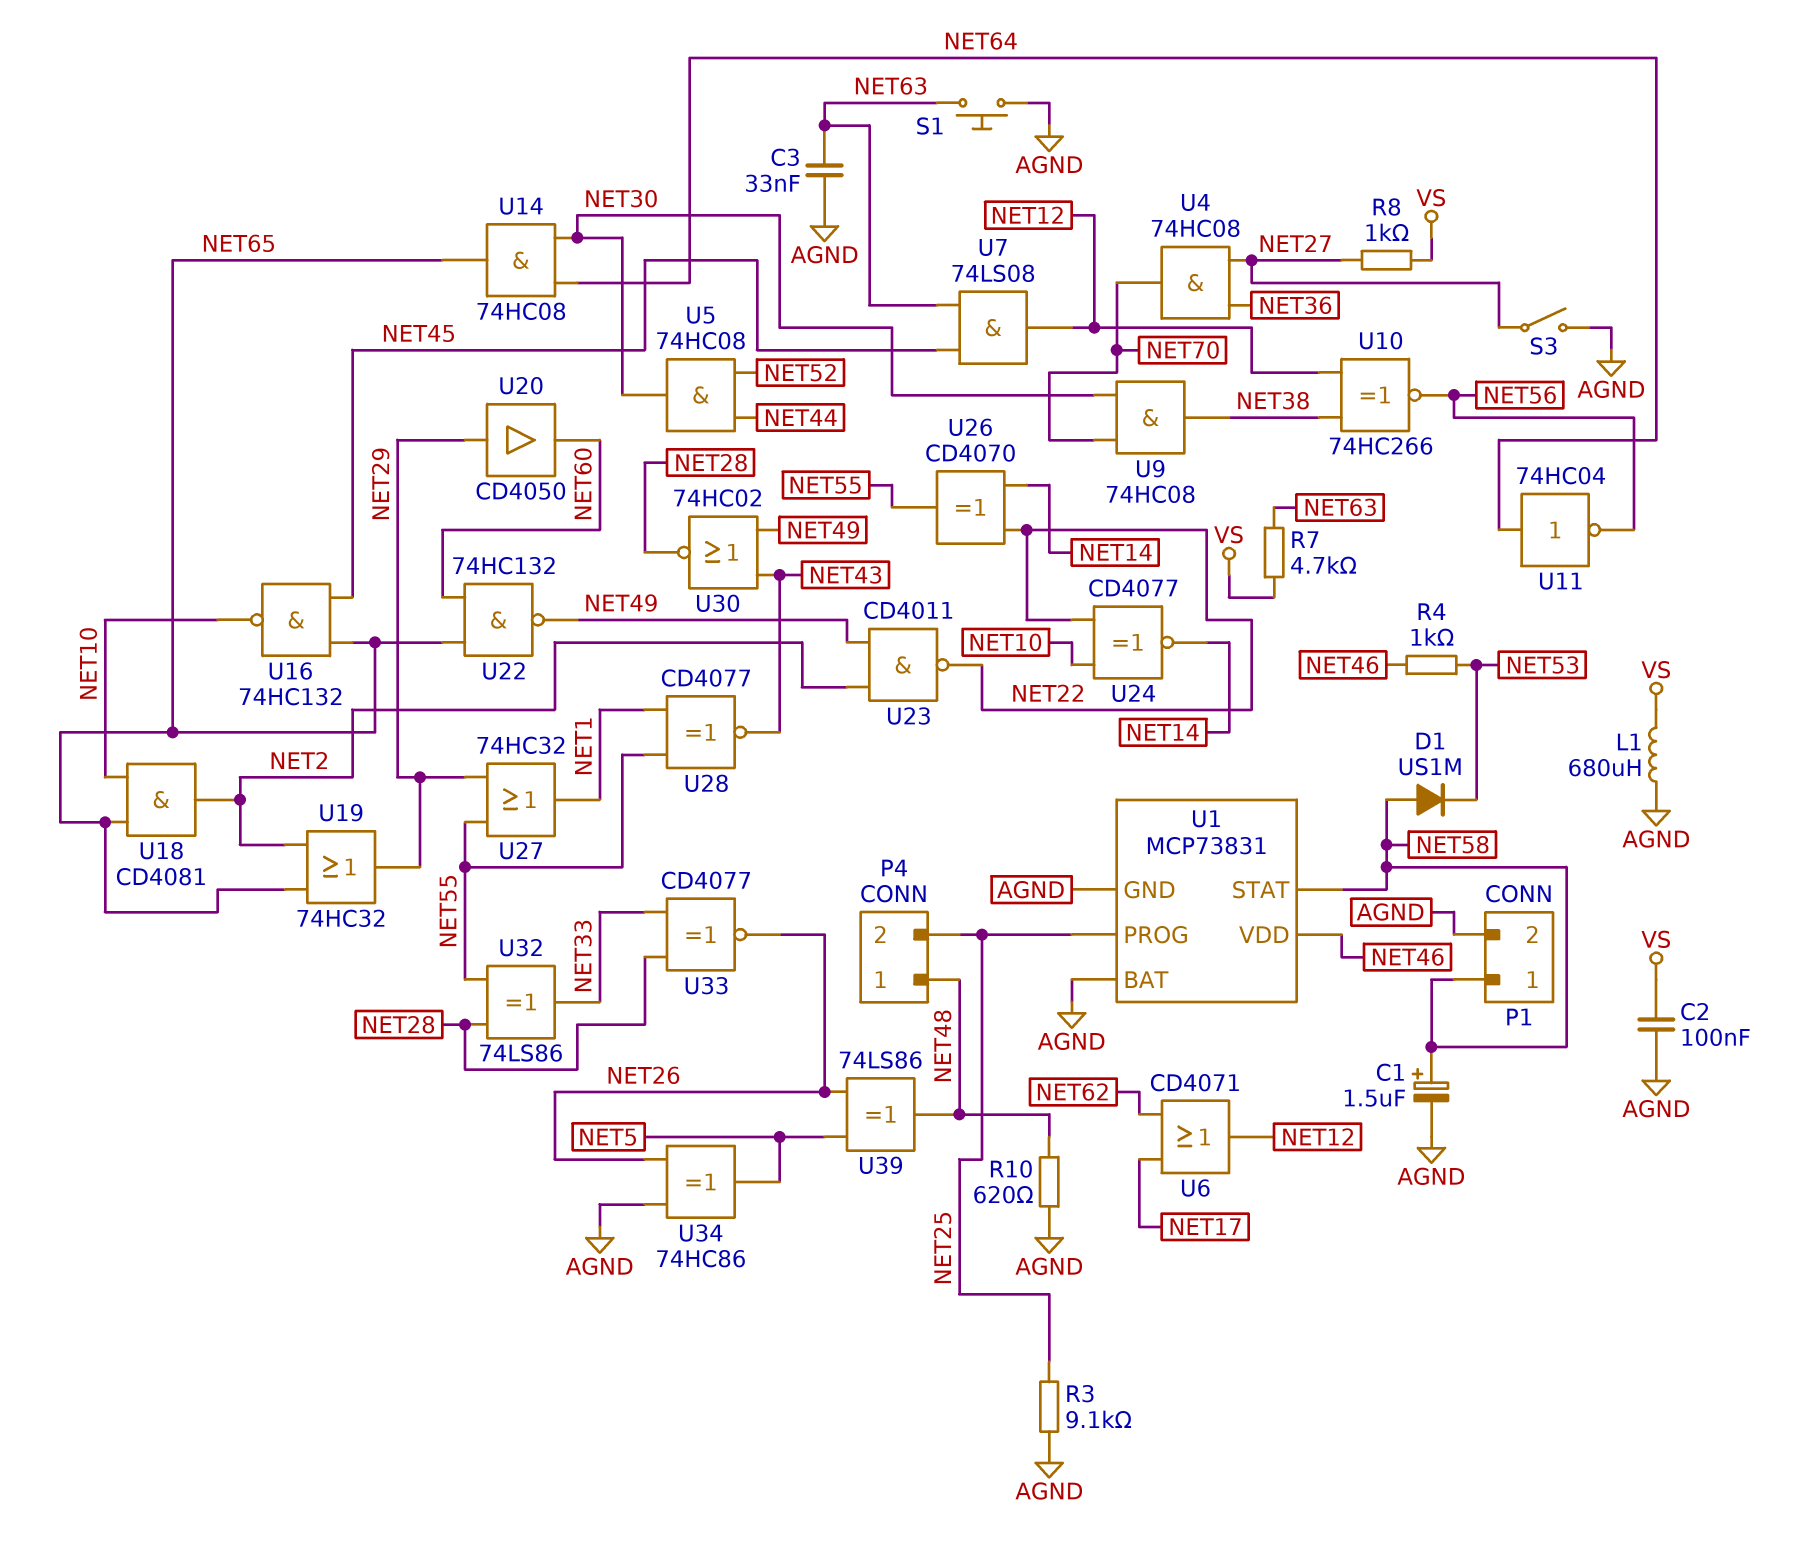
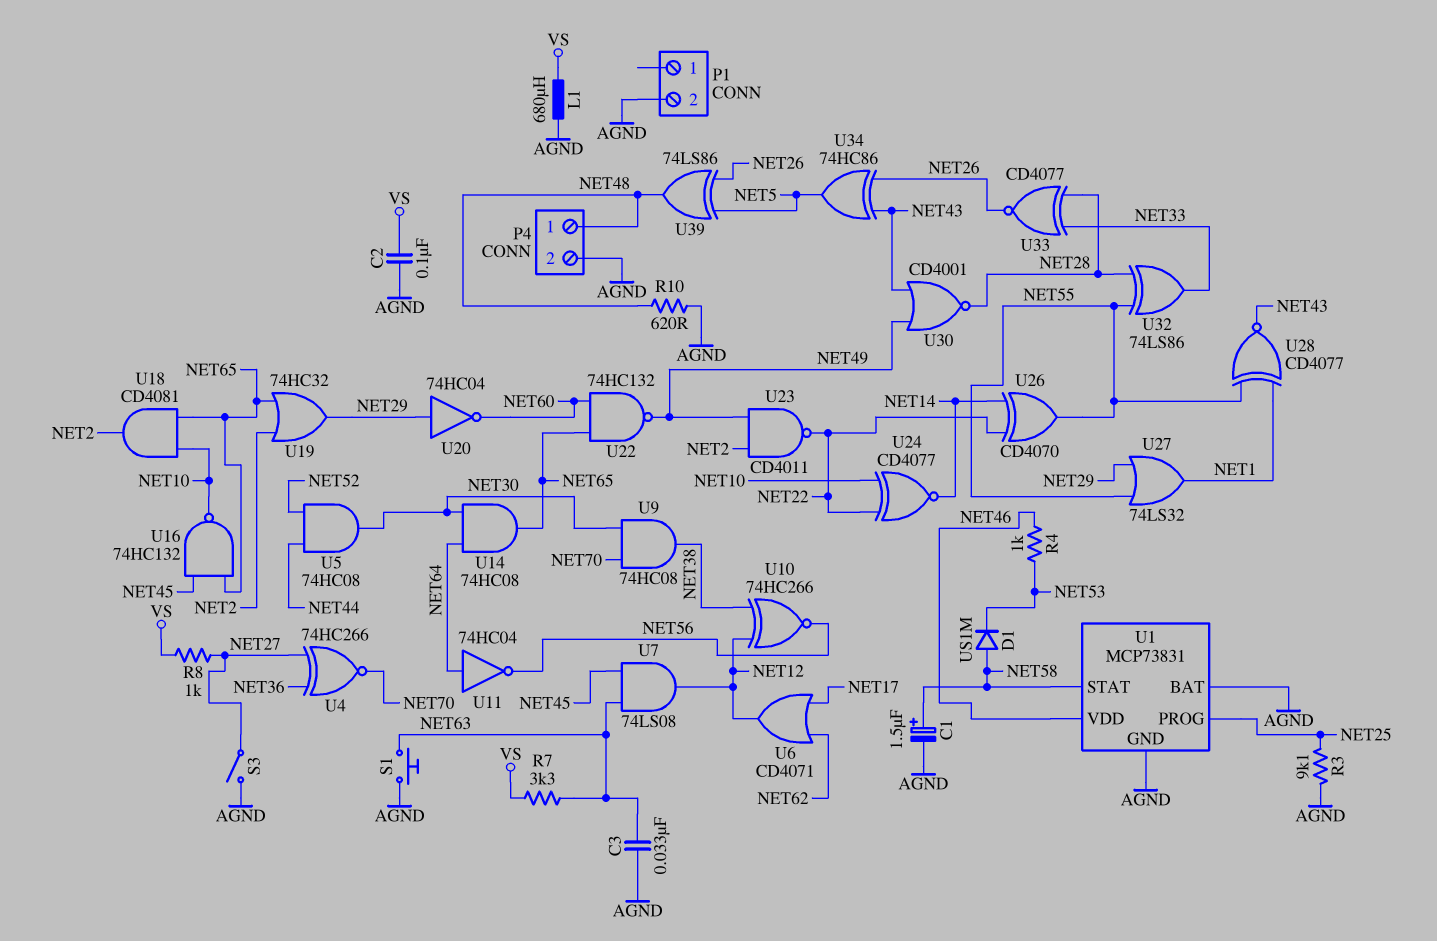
P1 pin 1: NET58 -> none
P4 pin 2: NET25 -> AGND
R7: 4.7k (NET63, VS) -> 3.3k (NET63, VS)
U4: AND 74HC08 (in NET27, in NET36, out NET70) -> XNOR 74HC266 (in NET27, in NET36, out NET70)
U20: buffer CD4050 (in NET29, out NET60) -> NOT 74HC04 (in NET29, out NET60)
U27: OR 74HC32 (in NET29, in NET55, out NET1) -> OR 74LS32 (in NET29, in NET55, out NET1)
U30: NOR 74HC02 (in NET43, in NET49, out NET28) -> NOR CD4001 (in NET43, in NET49, out NET28)
U34: XOR 74HC86 (in AGND, in NET26, out NET5) -> XOR 74HC86 (in NET26, in NET43, out NET5)

